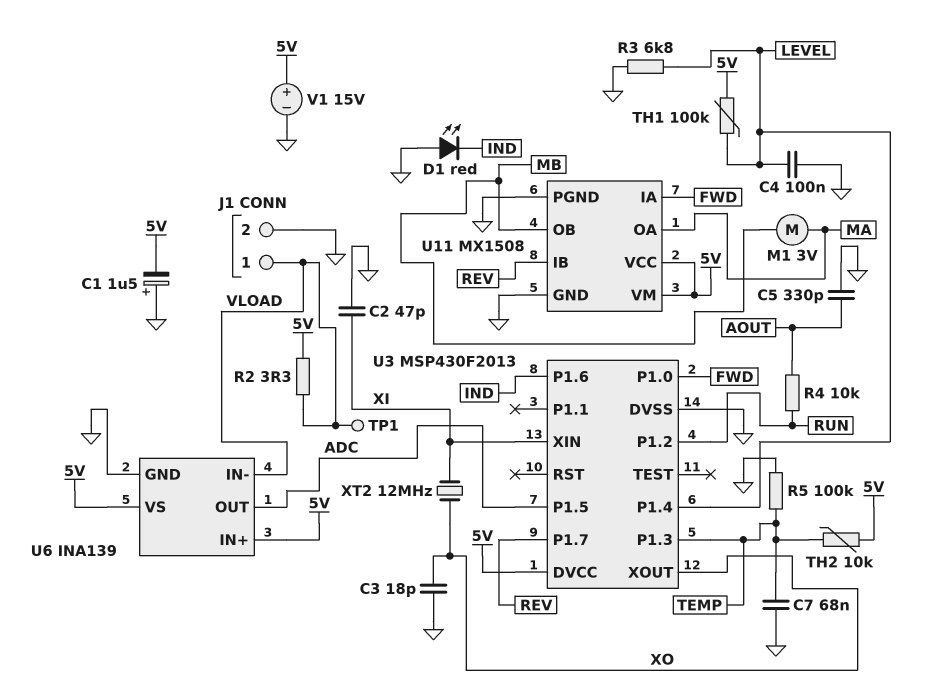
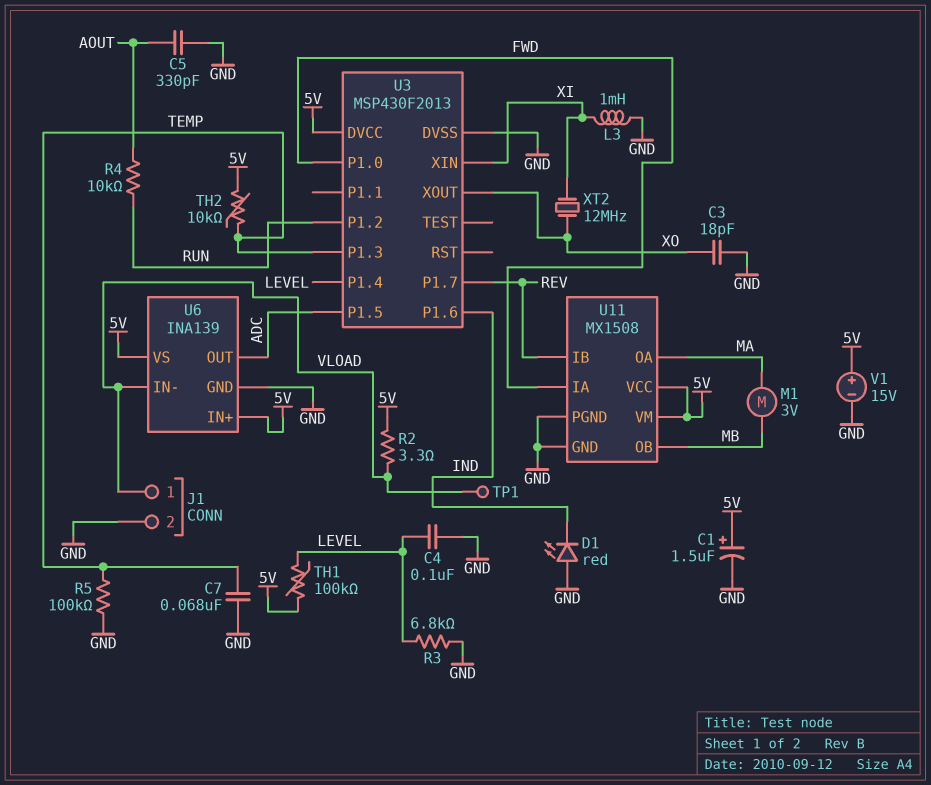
C1: 1.5uF (plus GND, minus 5V) -> 1.5uF (plus 5V, minus GND)
C2: 47pF (GND, XI) -> none
L3: none -> 1mH (GND, XI)

